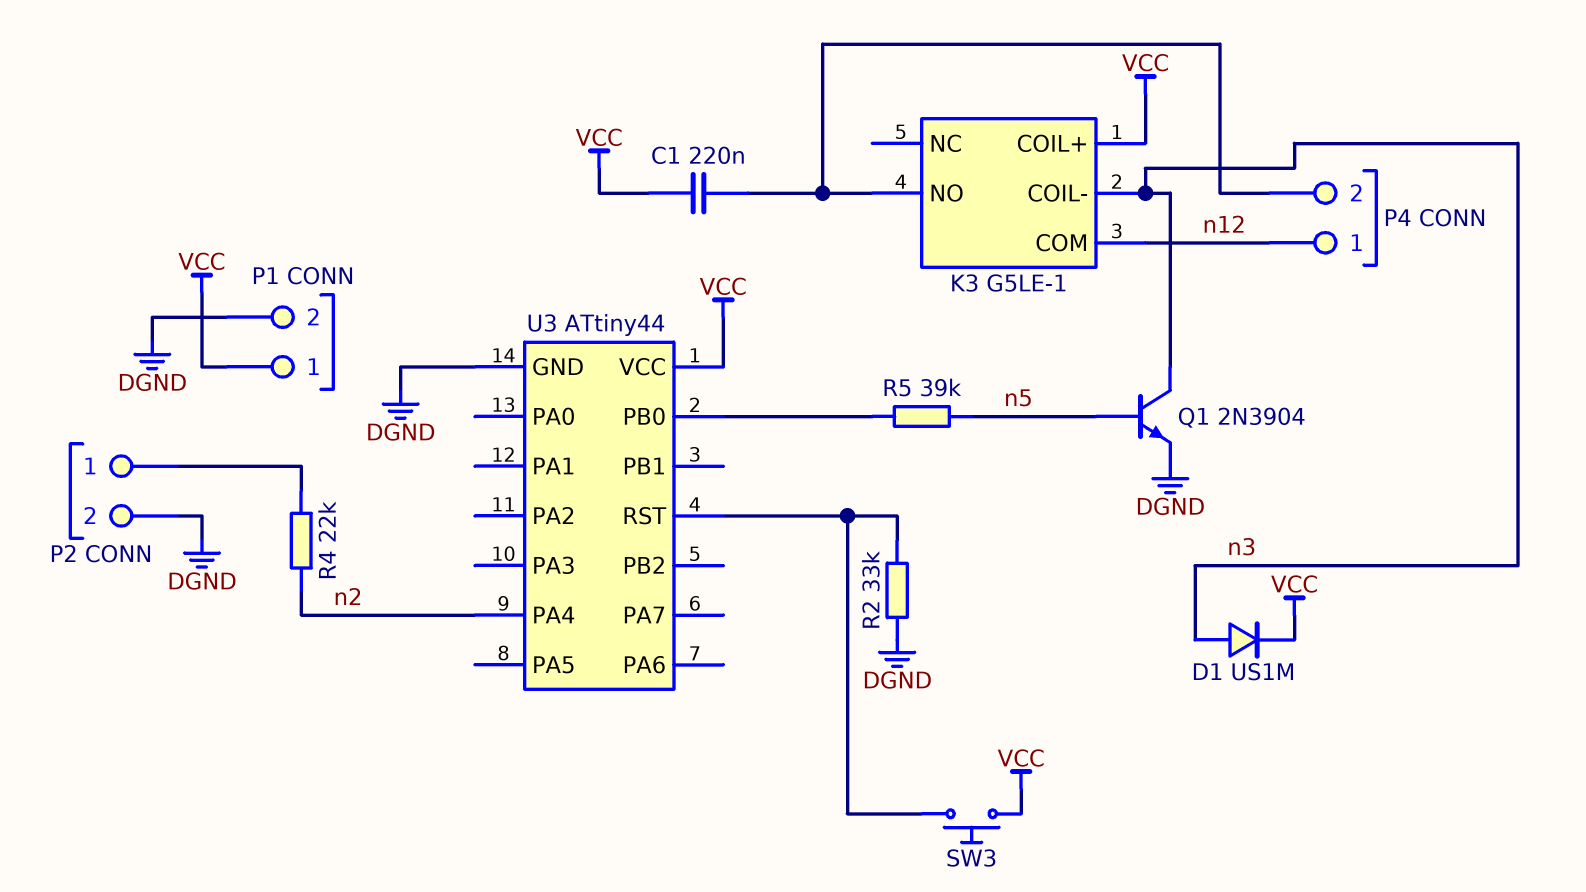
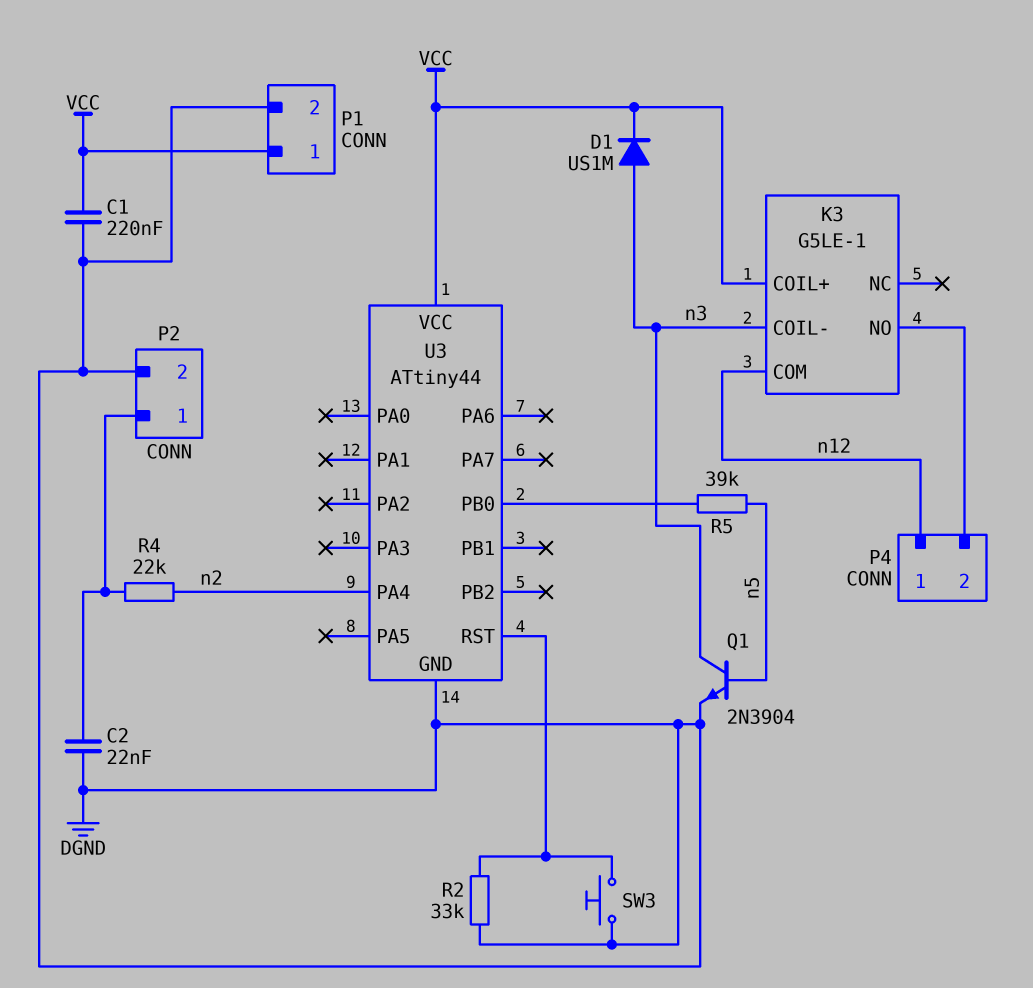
C1: 220nF (K3/NO, VCC) -> 220nF (DGND, VCC)
C2: none -> 22nF (DGND, P2/1)
SW3: button (U3/RST, VCC) -> button (DGND, U3/RST)

